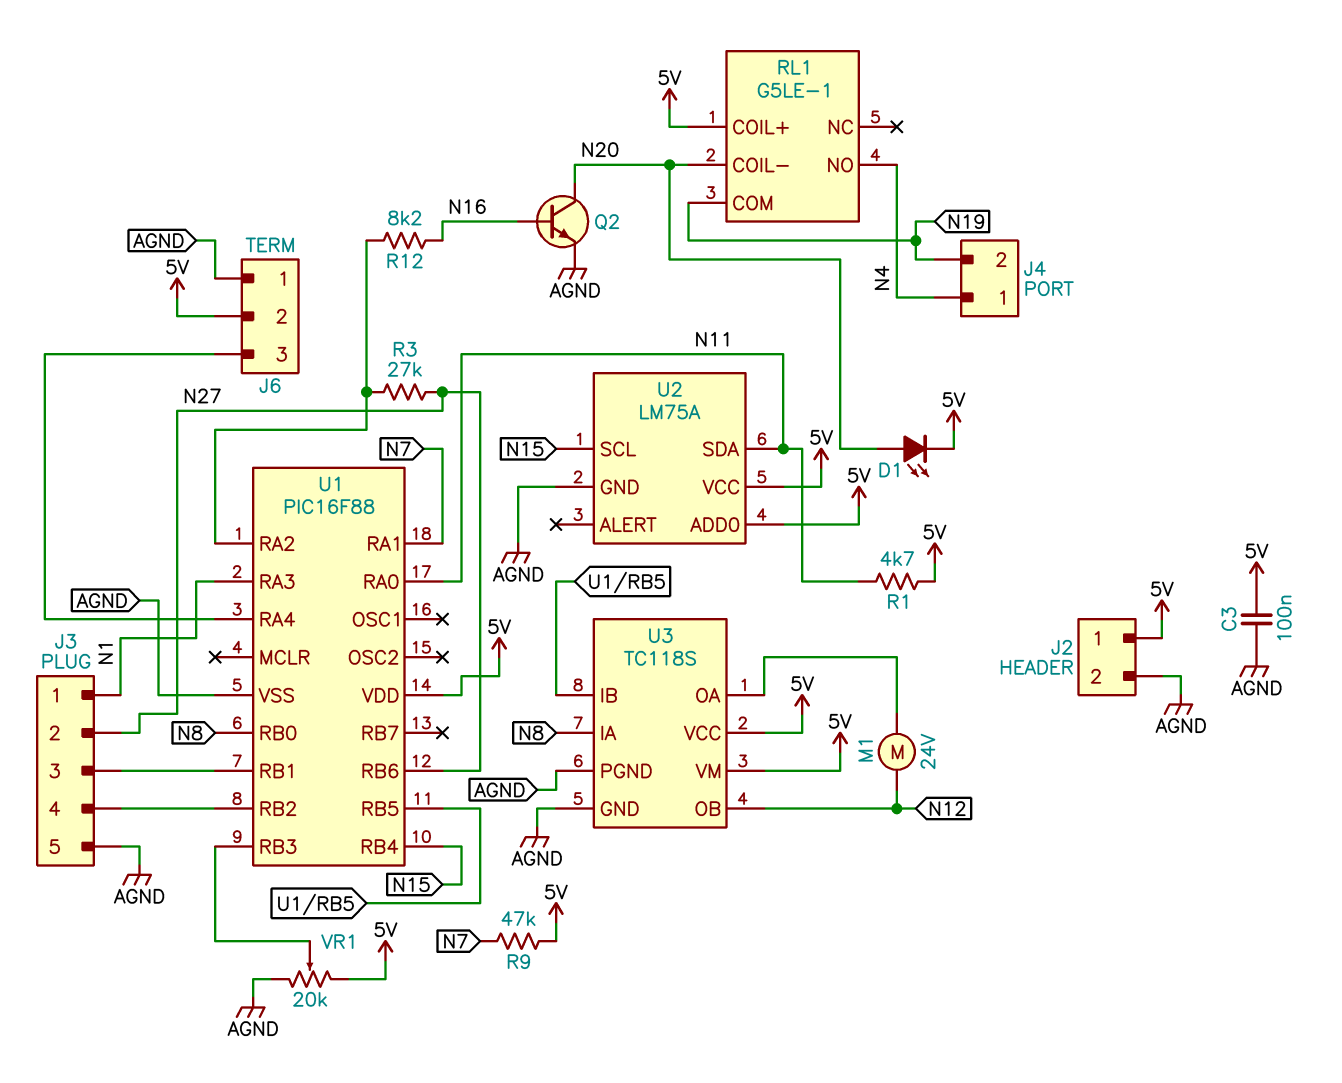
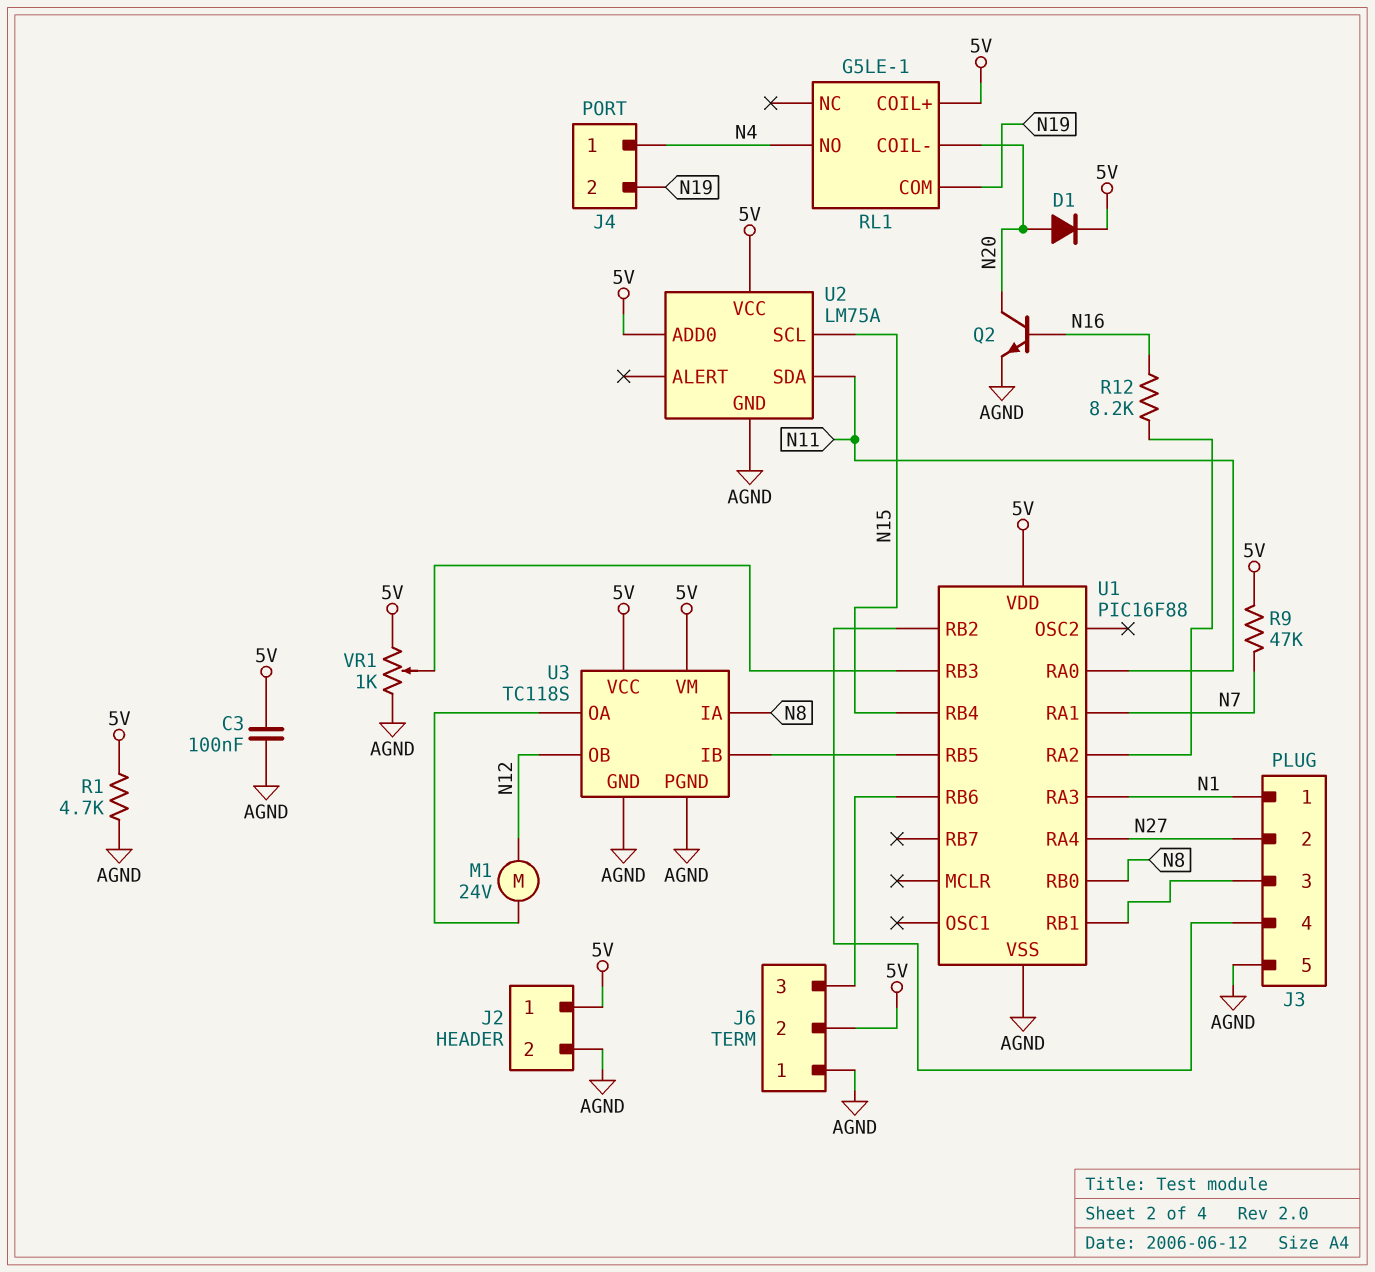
D1: LED (A N20, K 5V) -> diode (A N20, K 5V)
R1: 4.7k (5V, N11) -> 4.7k (5V, AGND)
R3: 27k (N27, U1/RA2) -> none
U1 pin RA4: J6/3 -> N27
U1 pin RB6: N27 -> J6/3
VR1: 20k (5V, AGND, wiper U1/RB3) -> 1k (5V, AGND, wiper U1/RB3)

